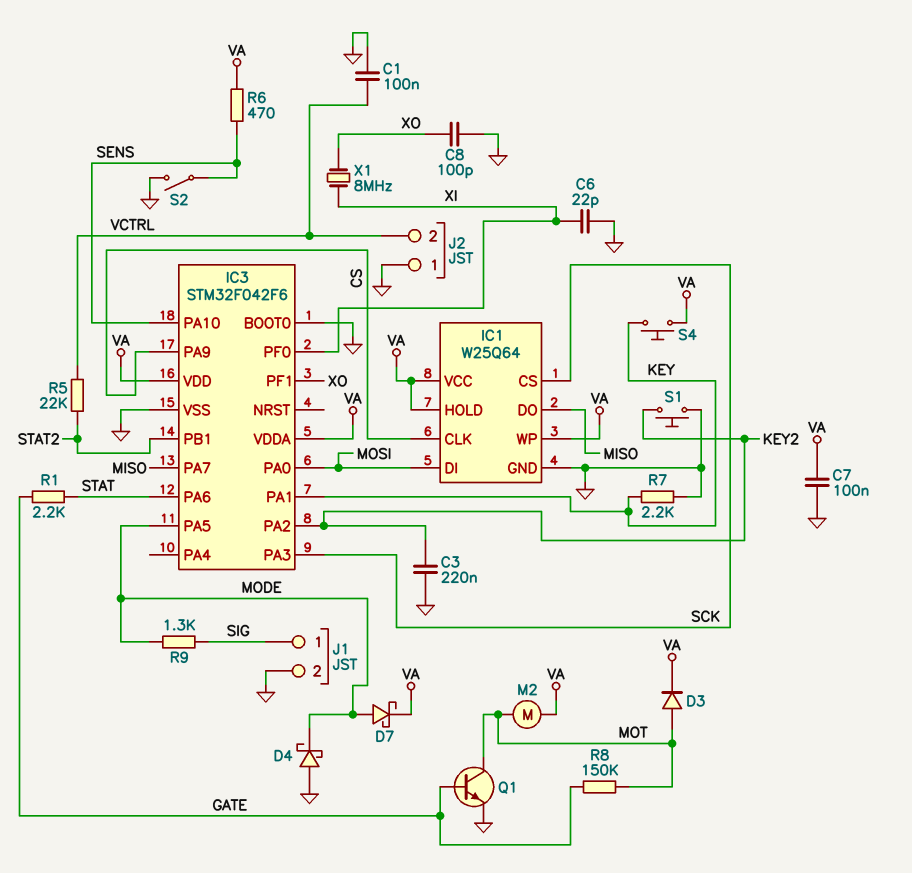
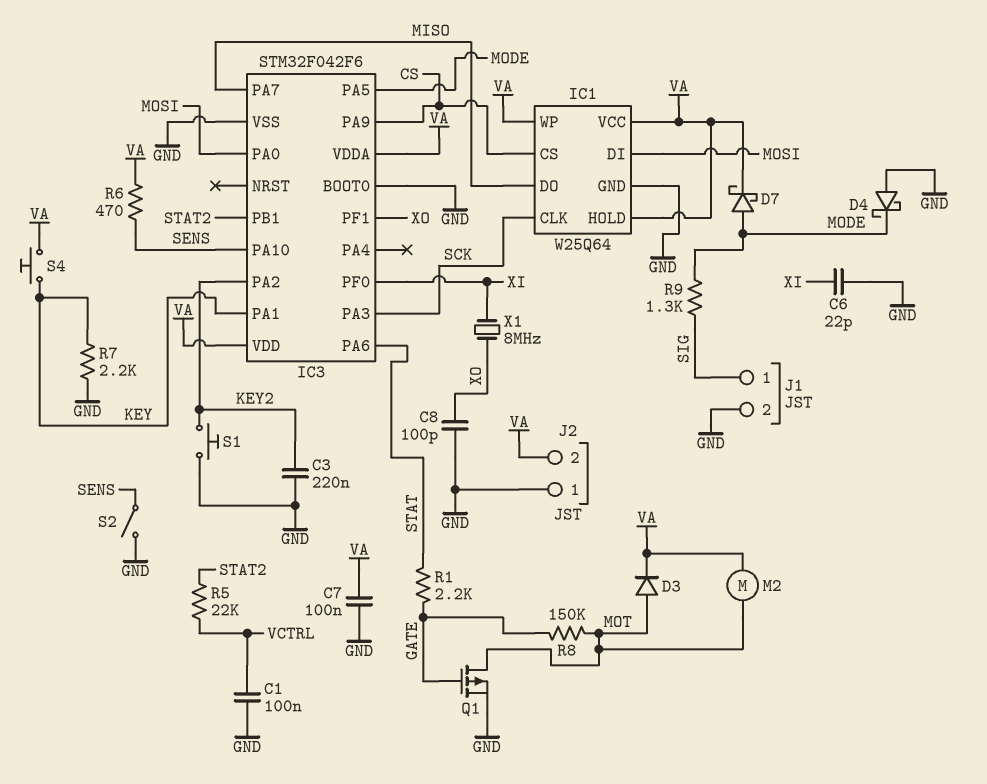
IC1 pin CLK: CS -> SCK
IC1 pin CS: SCK -> CS
J2 pin 2: VCTRL -> VA
Q1: NPN (B GATE, C MOT, E GND) -> PMOS (G GATE, D MOT, S GND)

